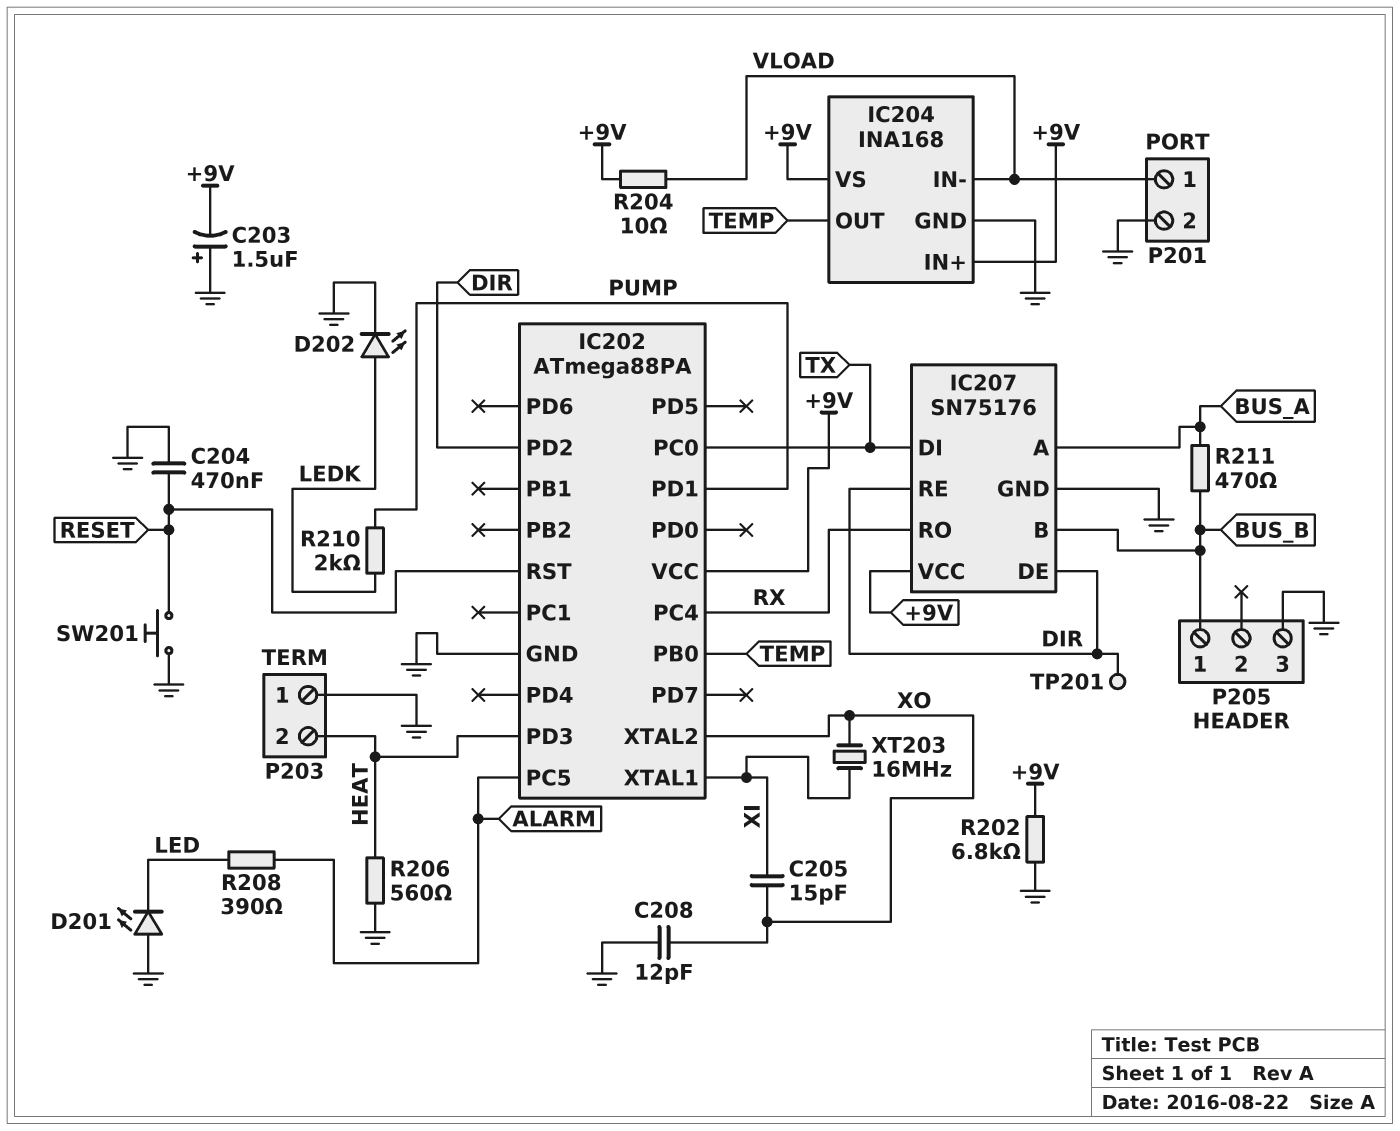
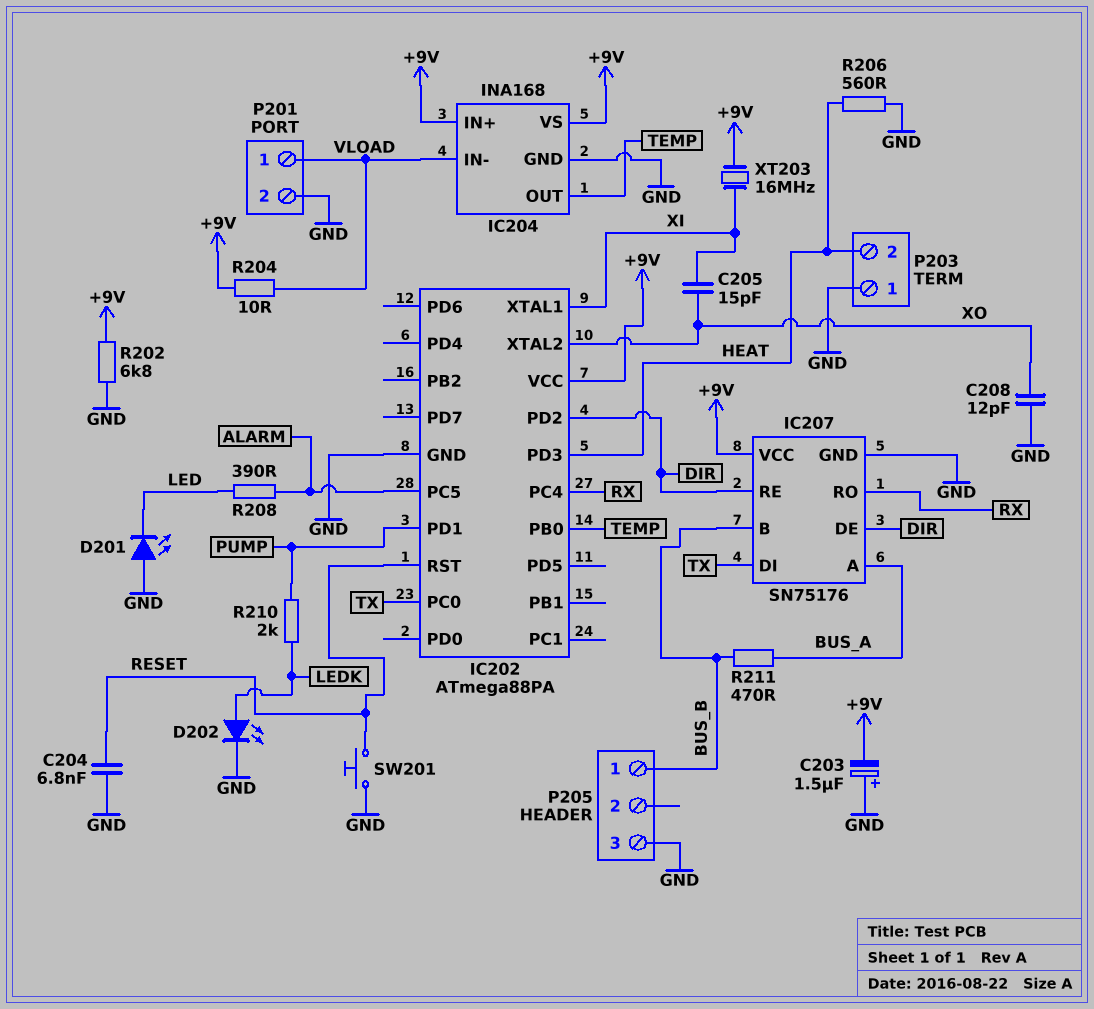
C204: 470nF (GND, RESET) -> 6.8nF (GND, RESET)
TP201: test point (DIR) -> none
XT203: 16MHz (XI, XO) -> 16MHz (+9V, XI)

